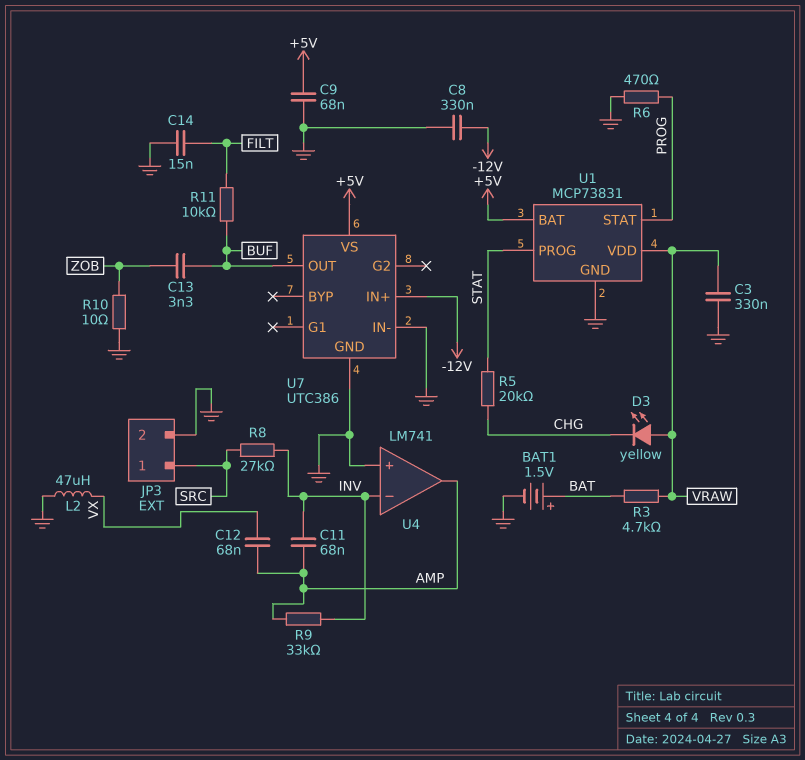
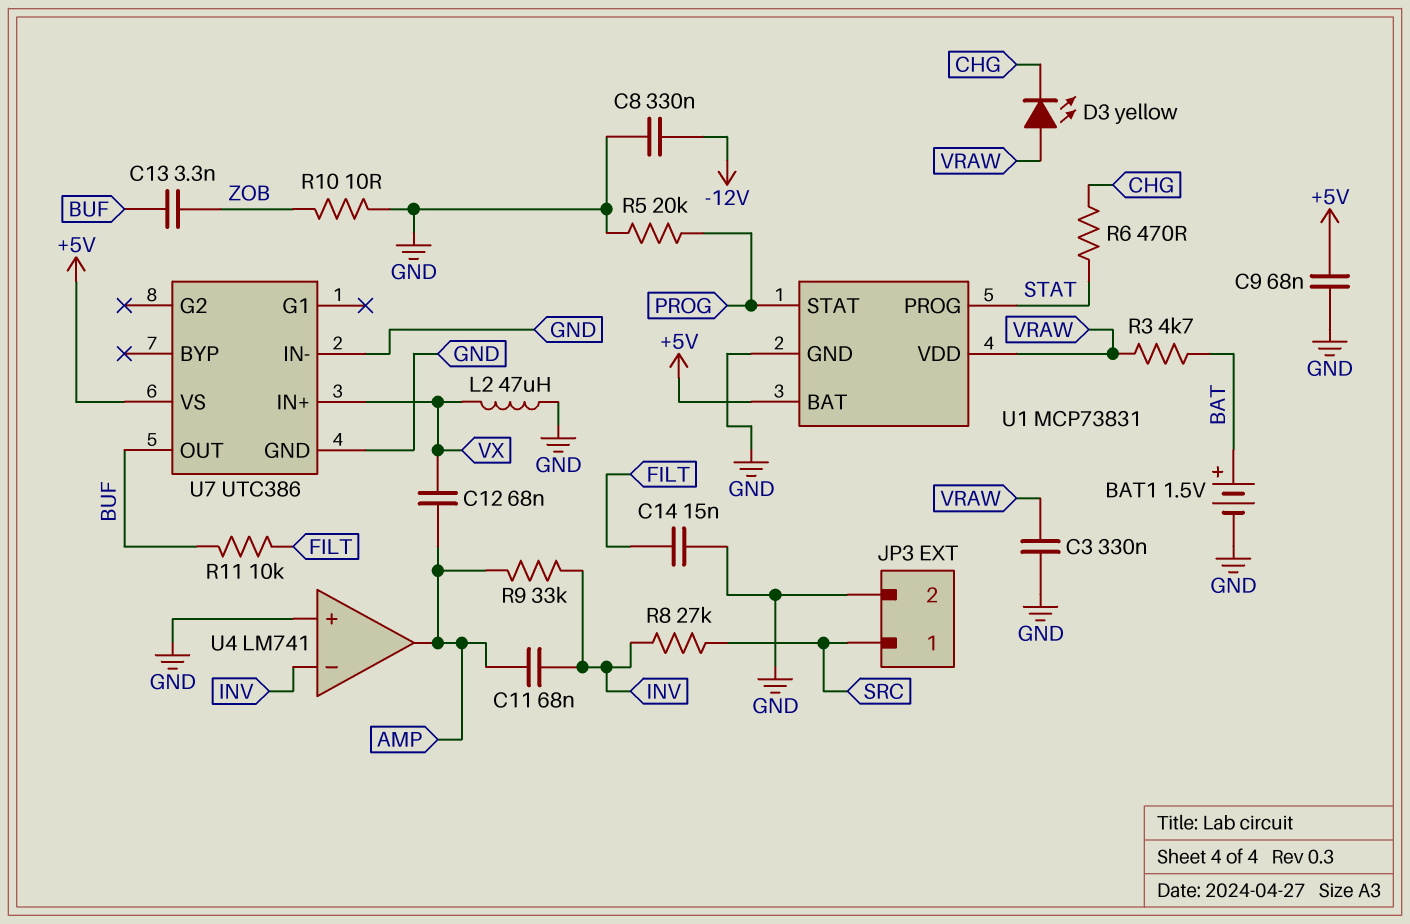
R5: 20k (CHG, STAT) -> 20k (GND, PROG)
R6: 470 (GND, PROG) -> 470 (CHG, STAT)
U7 pin IN+: -12V -> VX

